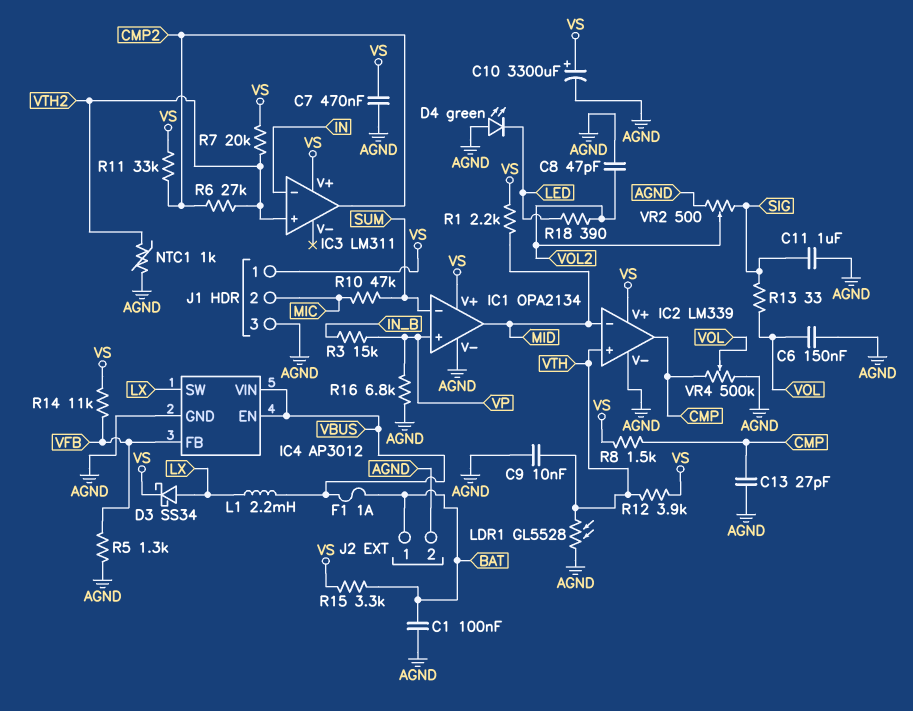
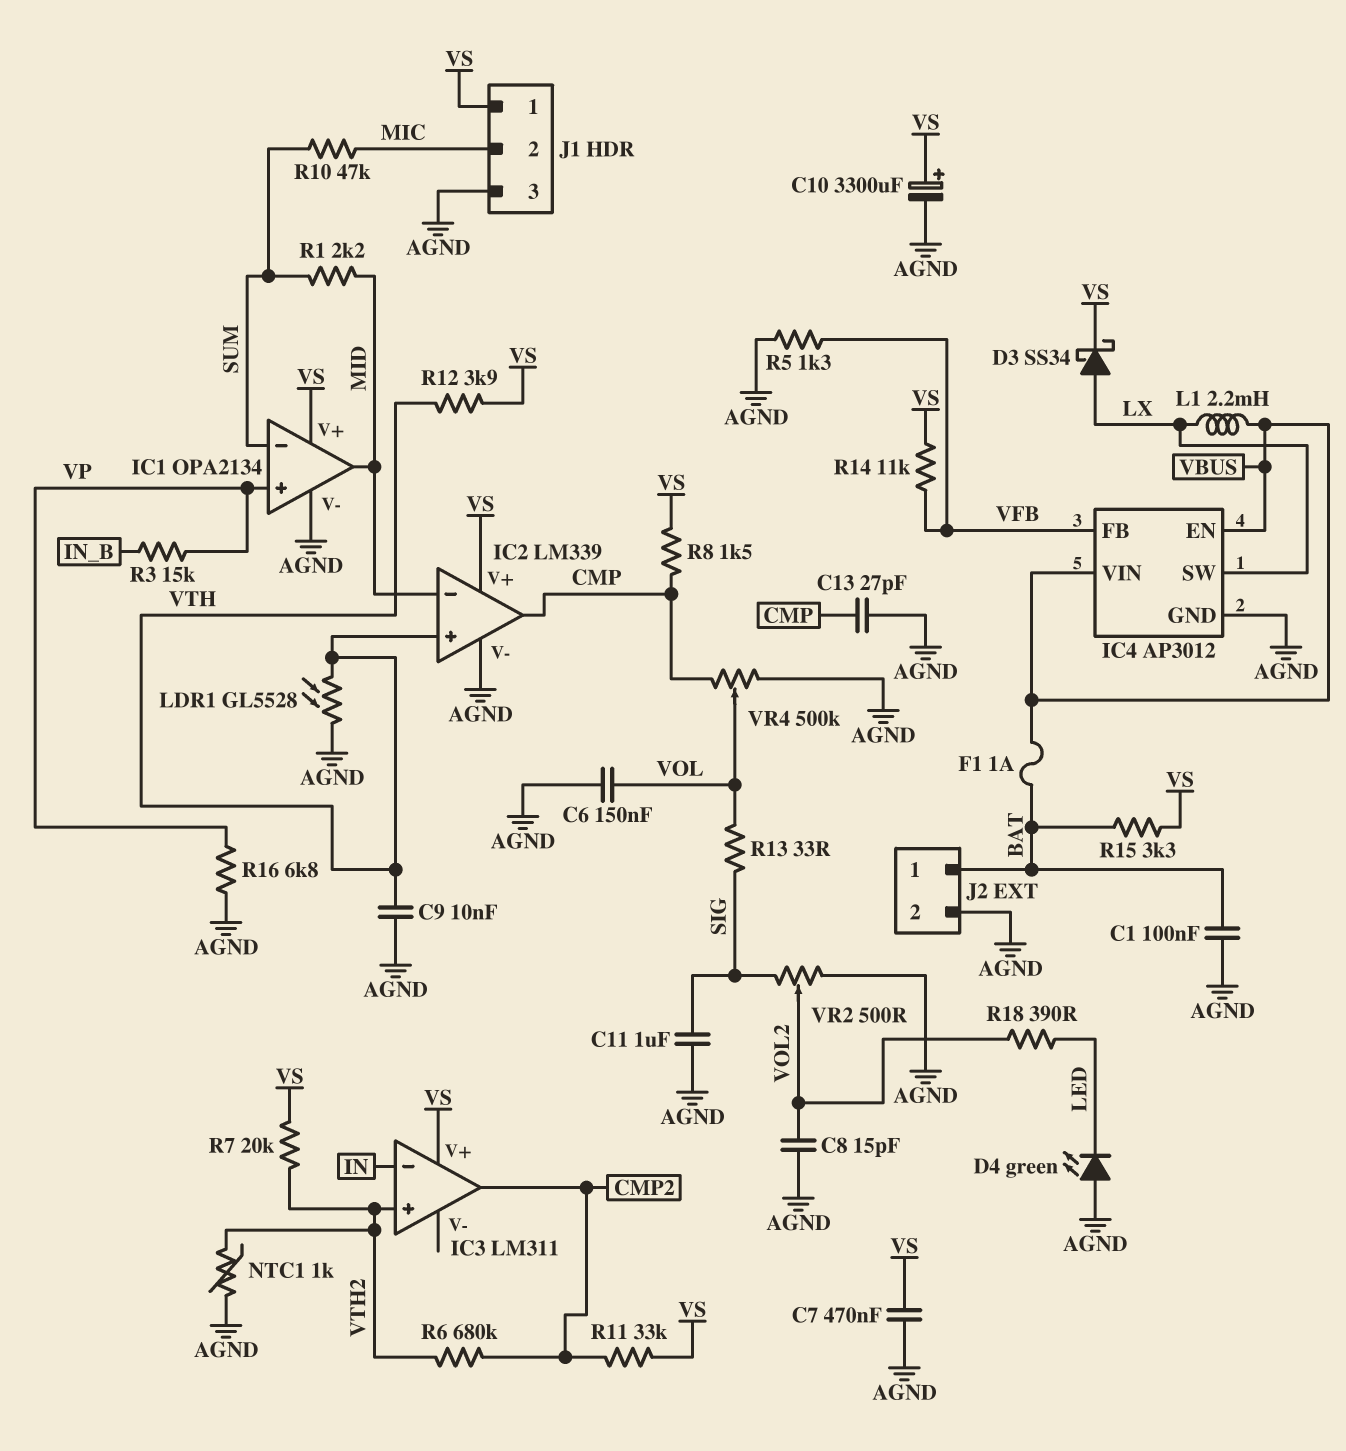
C8: 47pF (AGND, VOL2) -> 15pF (AGND, VOL2)
R1: 2.2k (MID, VS) -> 2.2k (MID, SUM)
R6: 27k (CMP2, VTH2) -> 680k (CMP2, VTH2)

